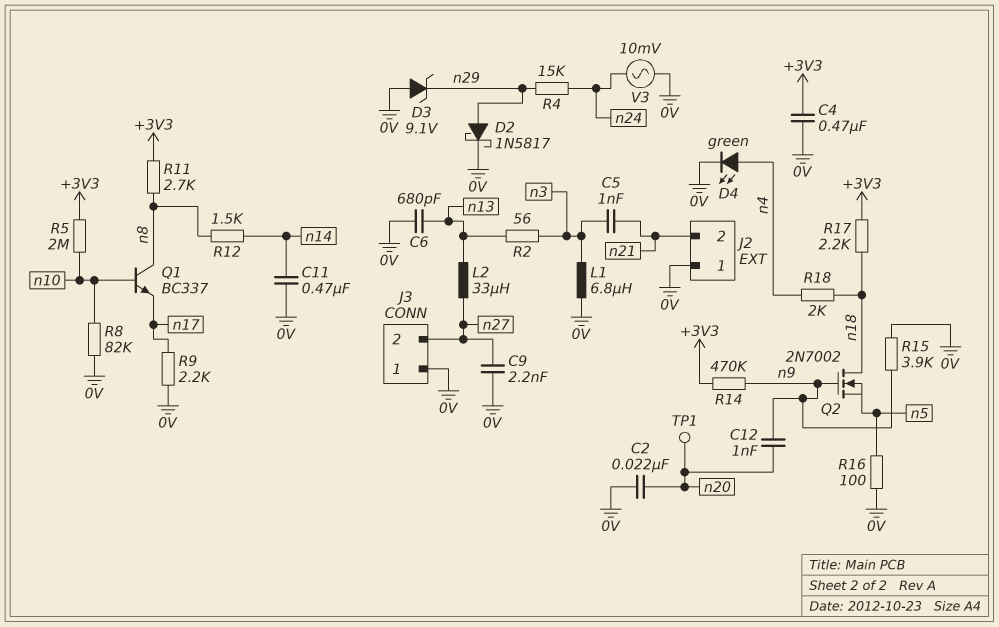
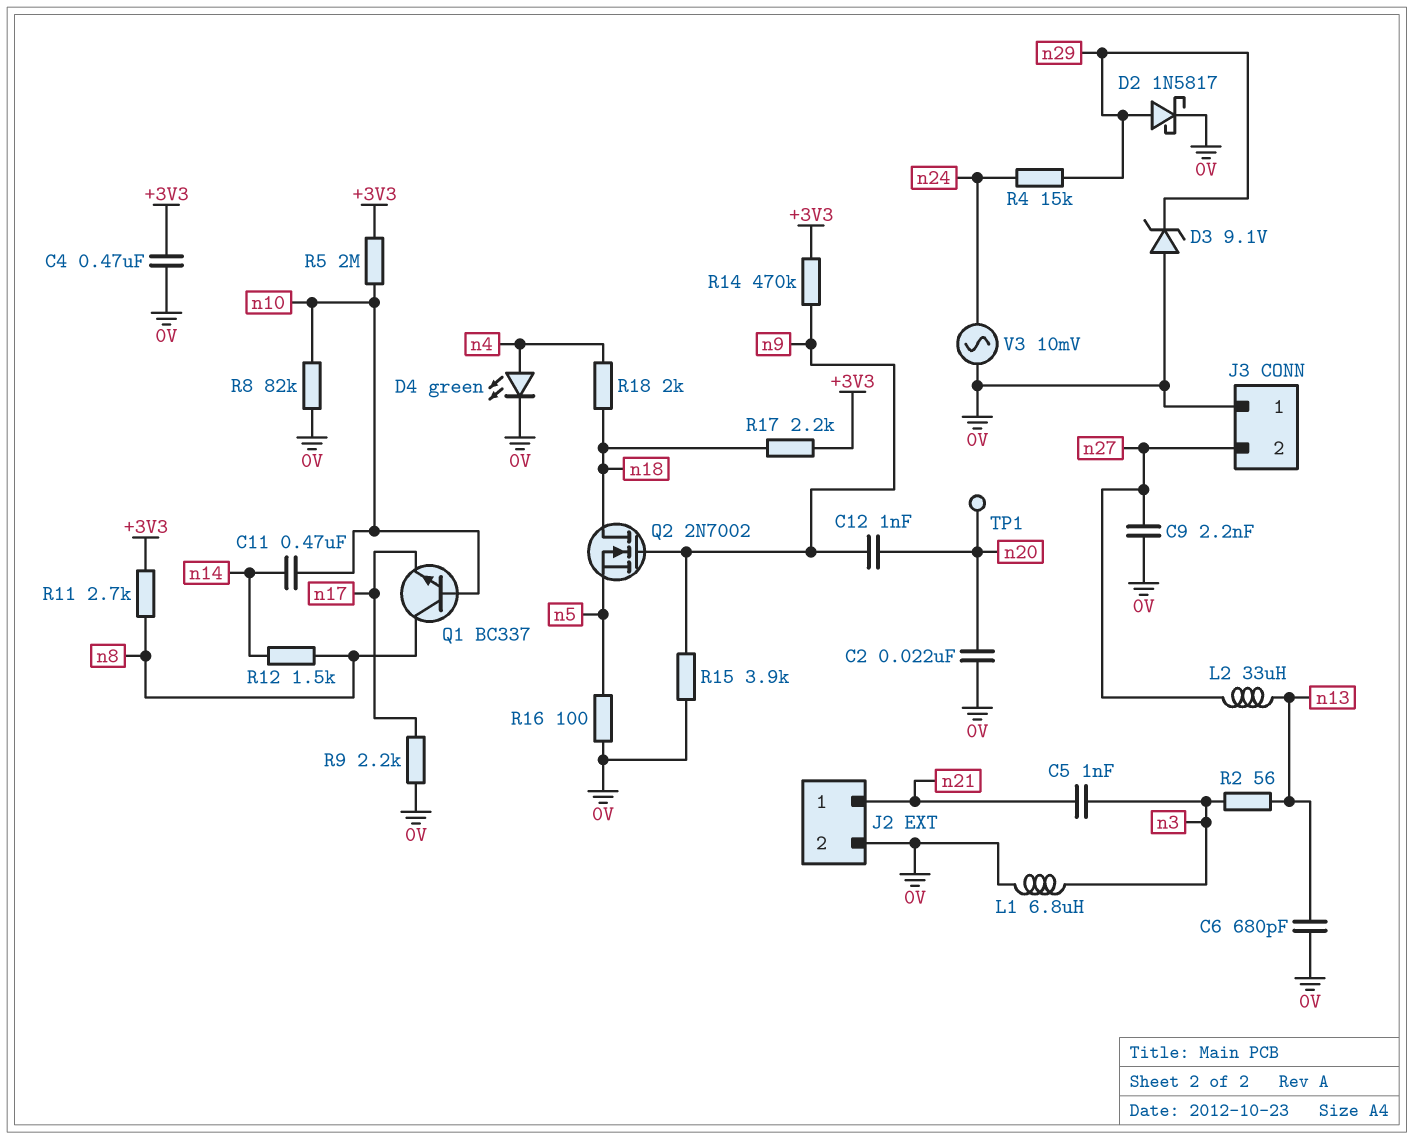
C11: 470nF (0V, n14) -> 470nF (n10, n14)
J2 pin 1: 0V -> n21
J2 pin 2: n21 -> 0V

